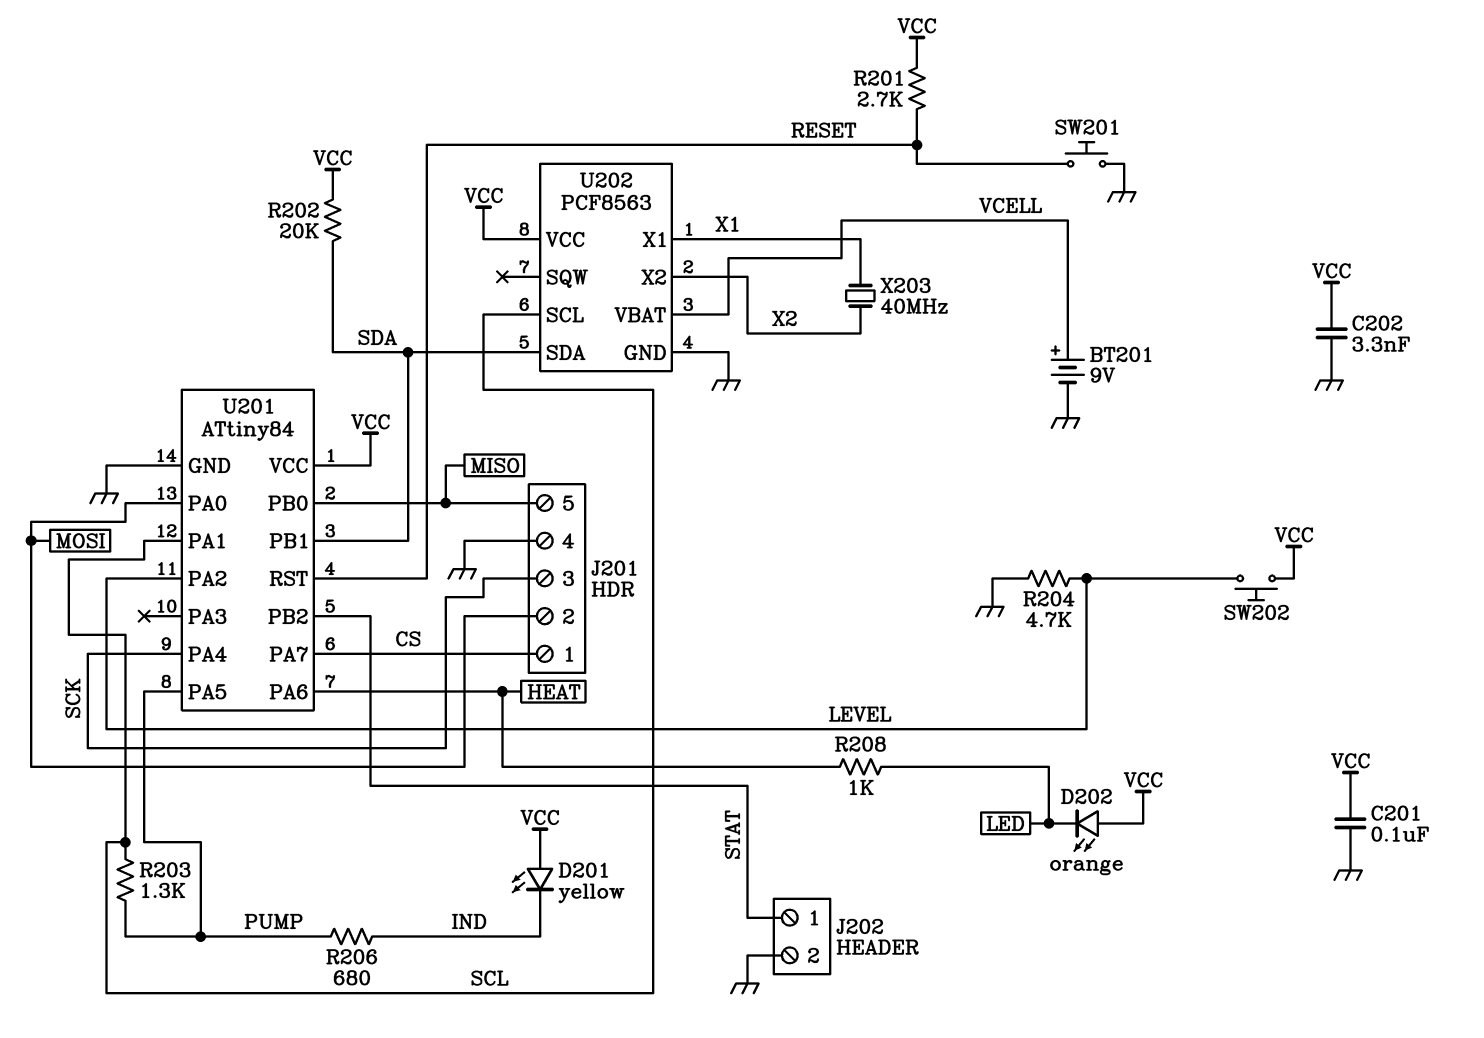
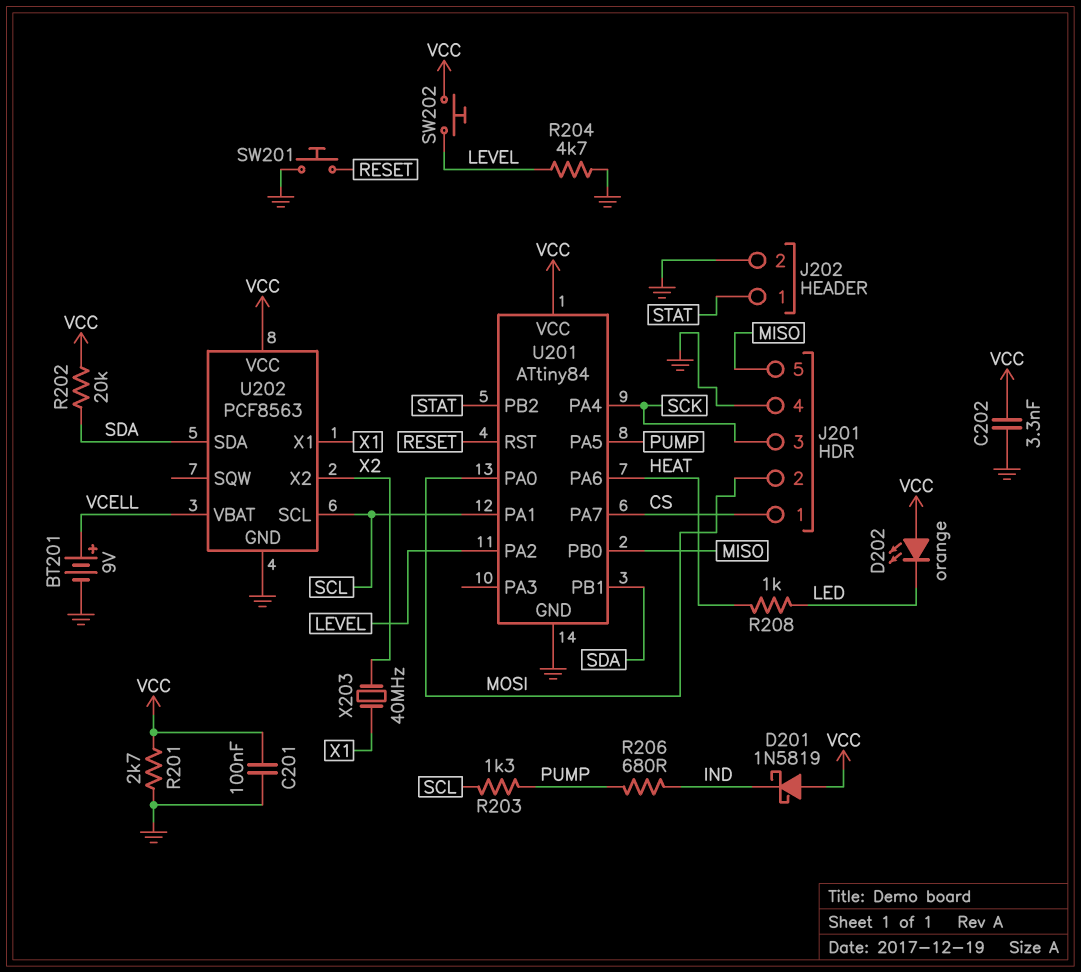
D201: LED yellow (A VCC, K IND) -> schottky 1N5819 (A VCC, K IND)
R201: 2.7k (RESET, VCC) -> 2.7k (GND, VCC)

